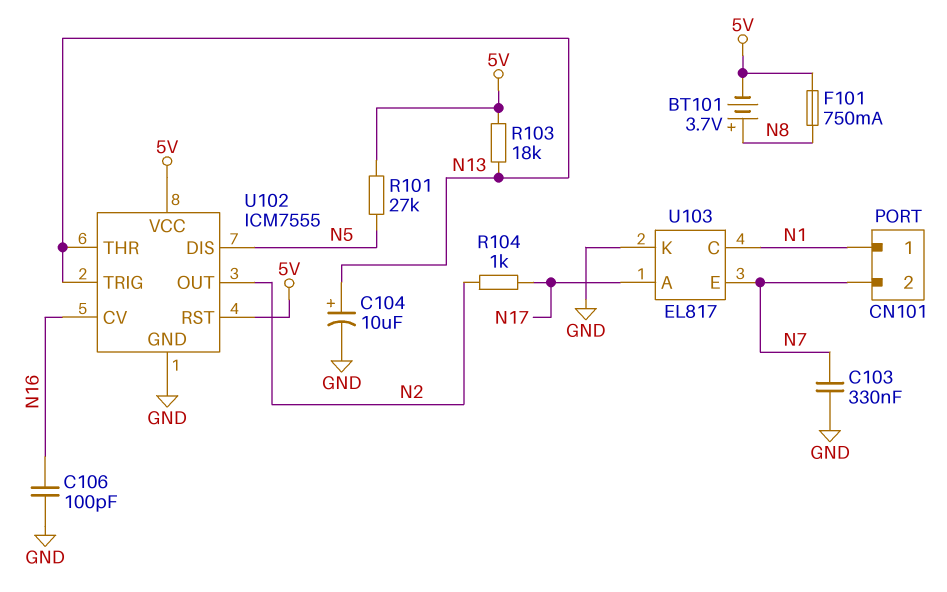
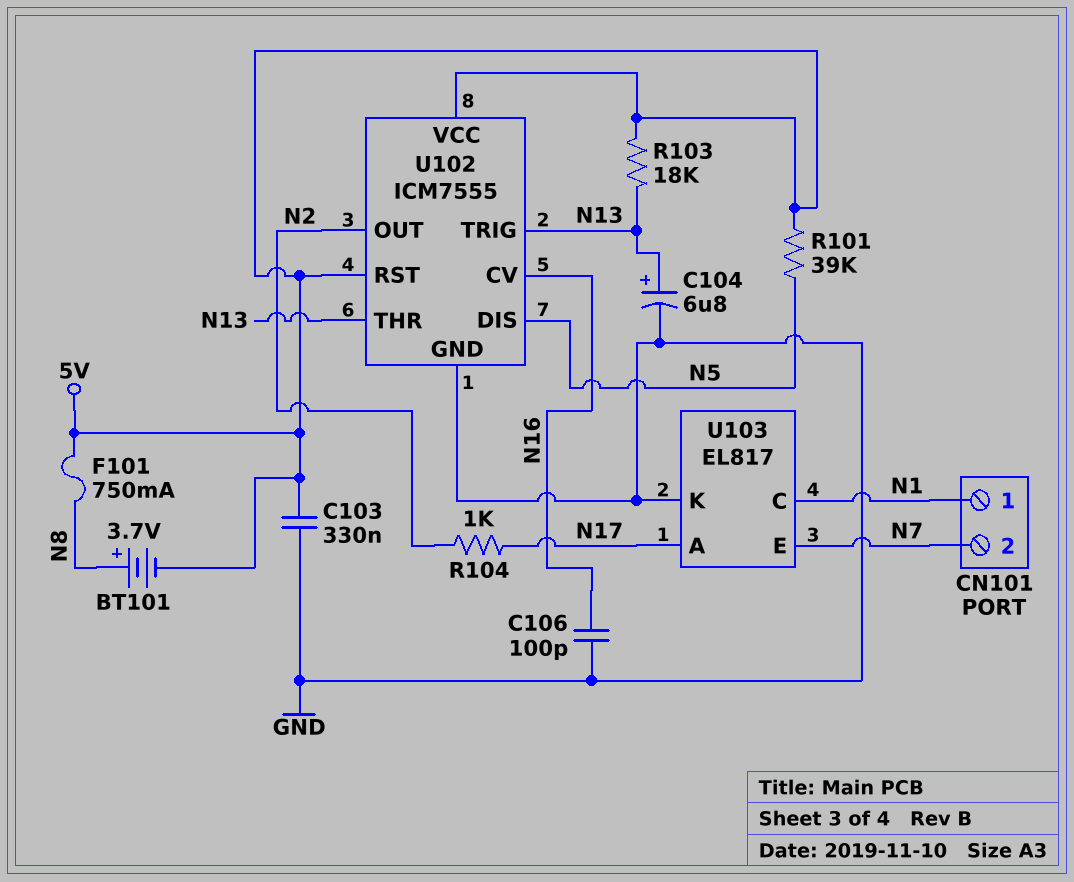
C103: 330nF (GND, N7) -> 330nF (5V, GND)
C104: 10uF (plus N13, minus GND) -> 6.8uF (plus N13, minus GND)
R101: 27k (5V, N5) -> 39k (5V, N5)

